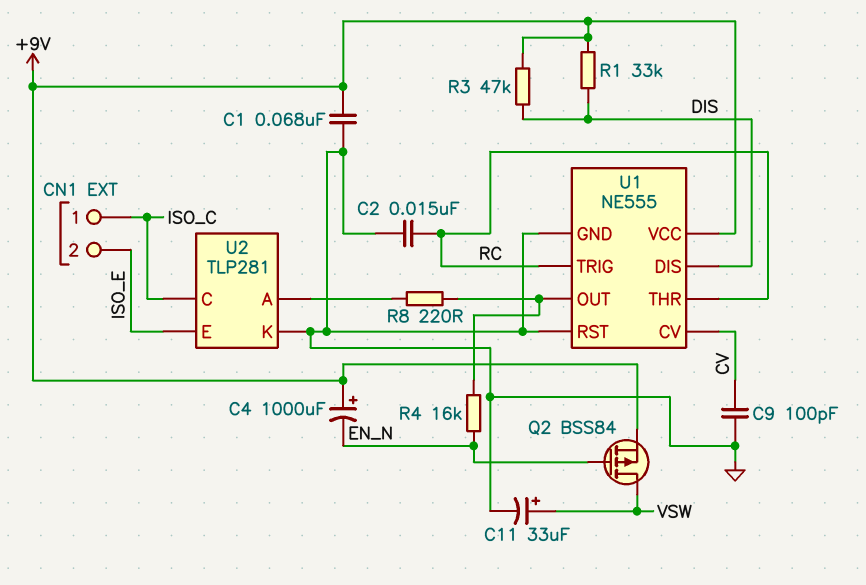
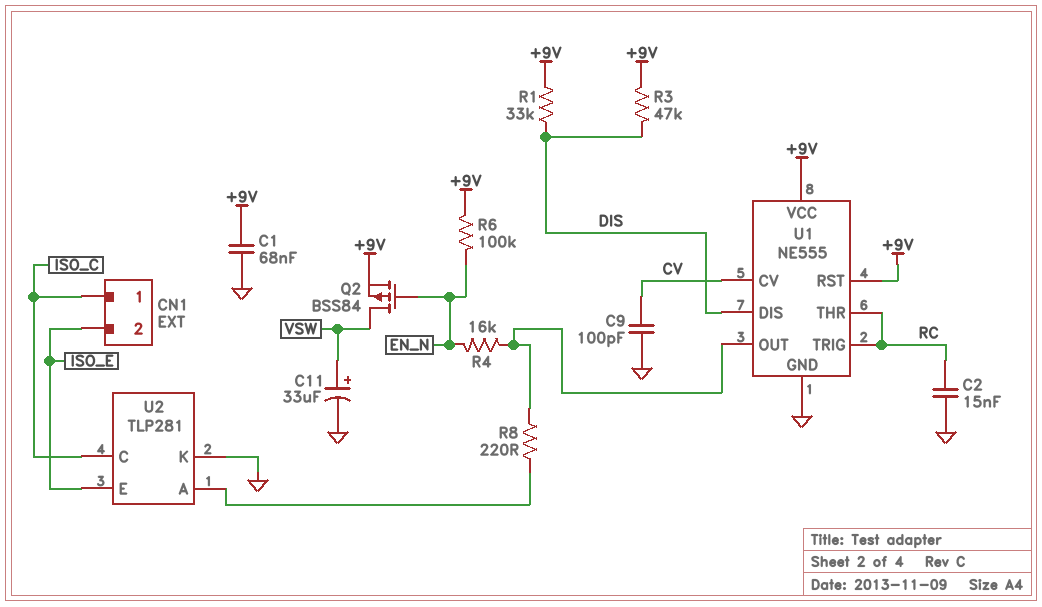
C4: 1000uF (plus +9V, minus EN_N) -> none
R6: none -> 100k (+9V, EN_N)
U1 pin RST: GND -> +9V

